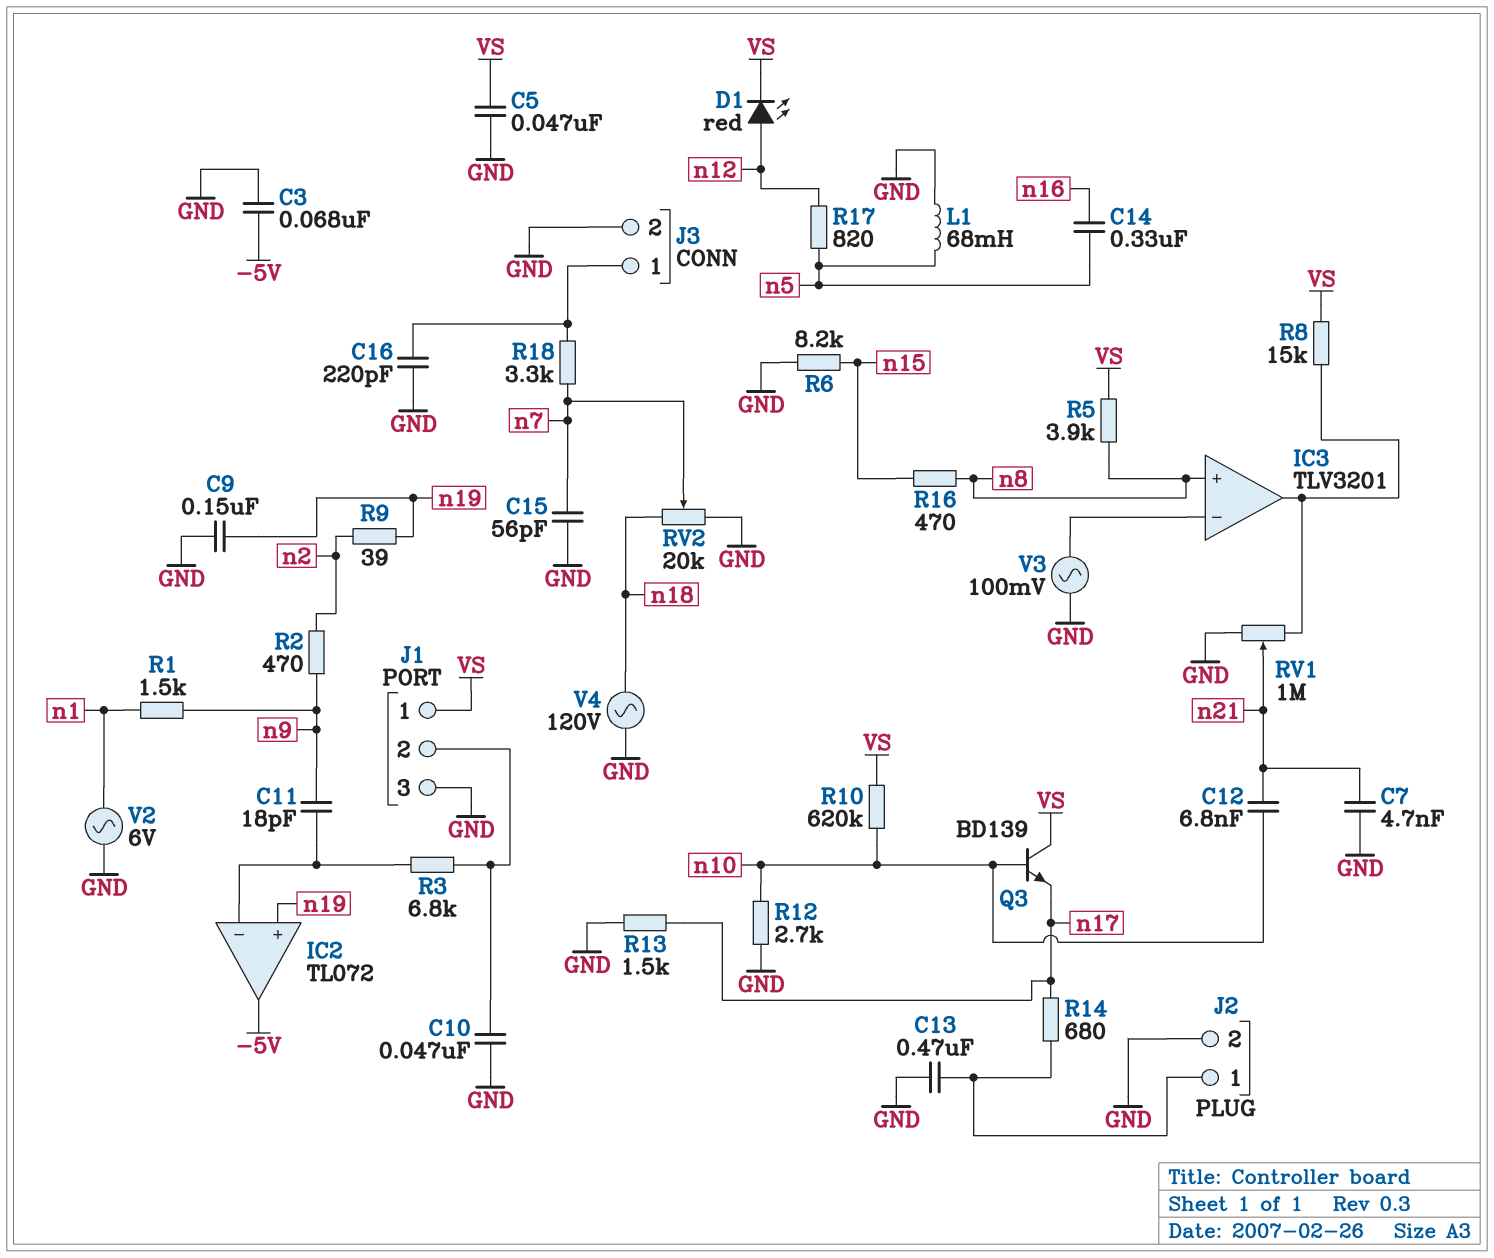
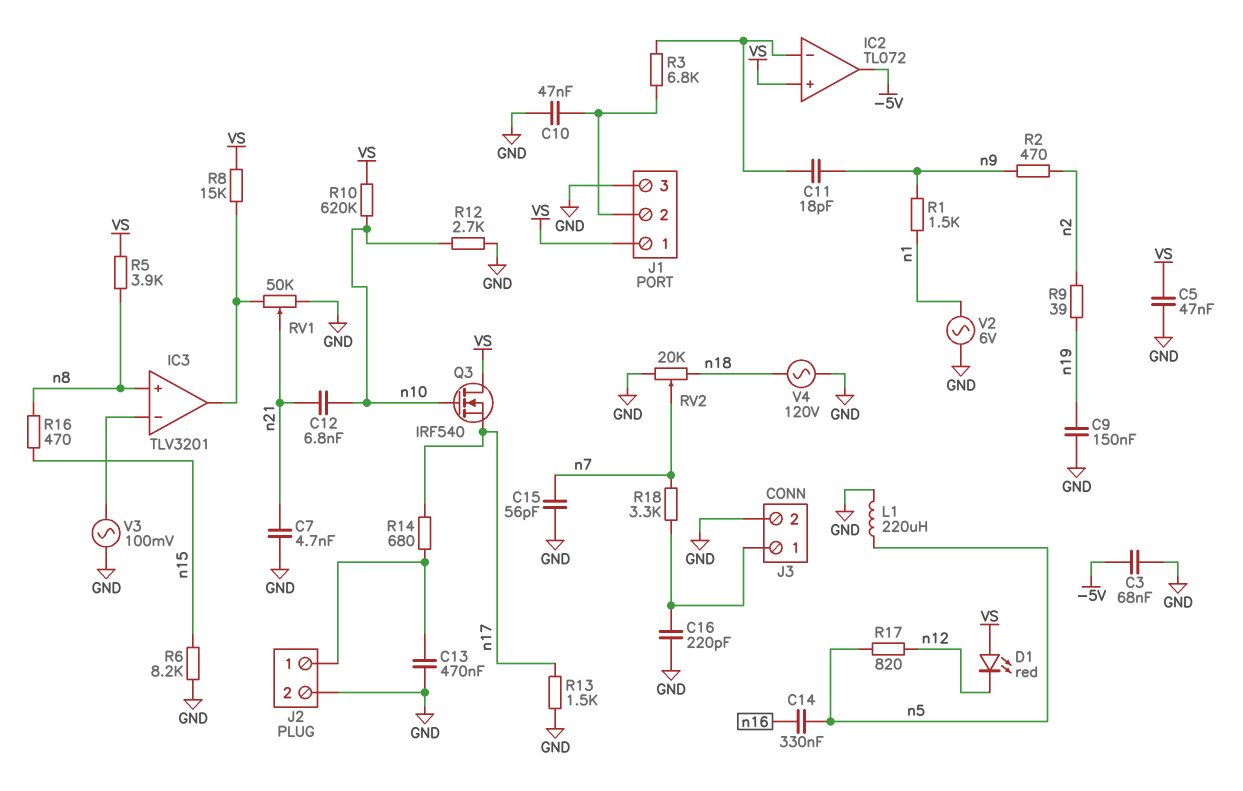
D1: LED red (A n12, K VS) -> LED red (A VS, K n12)
IC2 pin in+: n19 -> VS
L1: 68mH (GND, n5) -> 220uH (GND, n5)
Q3: NPN BD139 (B n10, C VS, E n17) -> NMOS IRF540 (G n10, D VS, S n17)
RV1: 1M (GND, IC3/out, wiper n21) -> 50k (GND, IC3/out, wiper n21)

